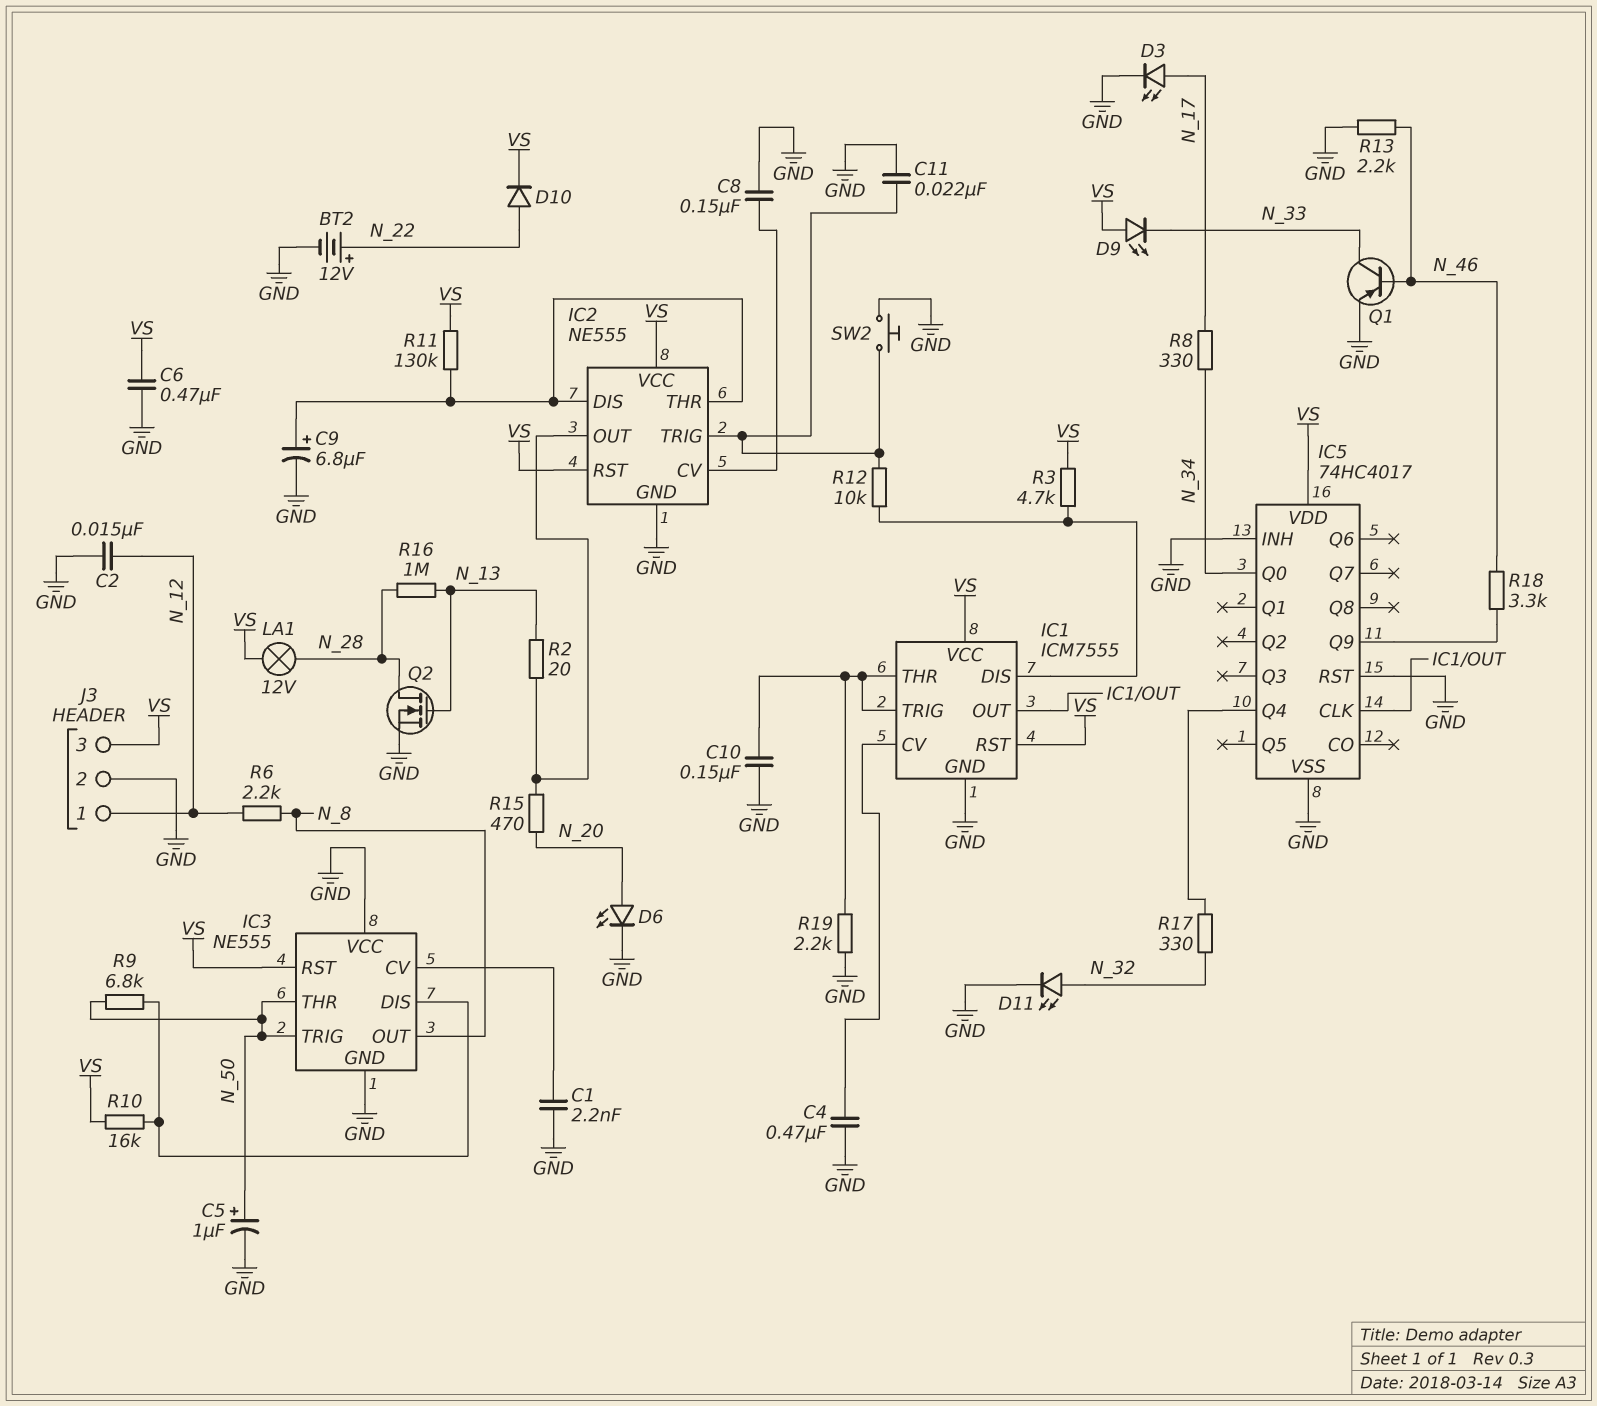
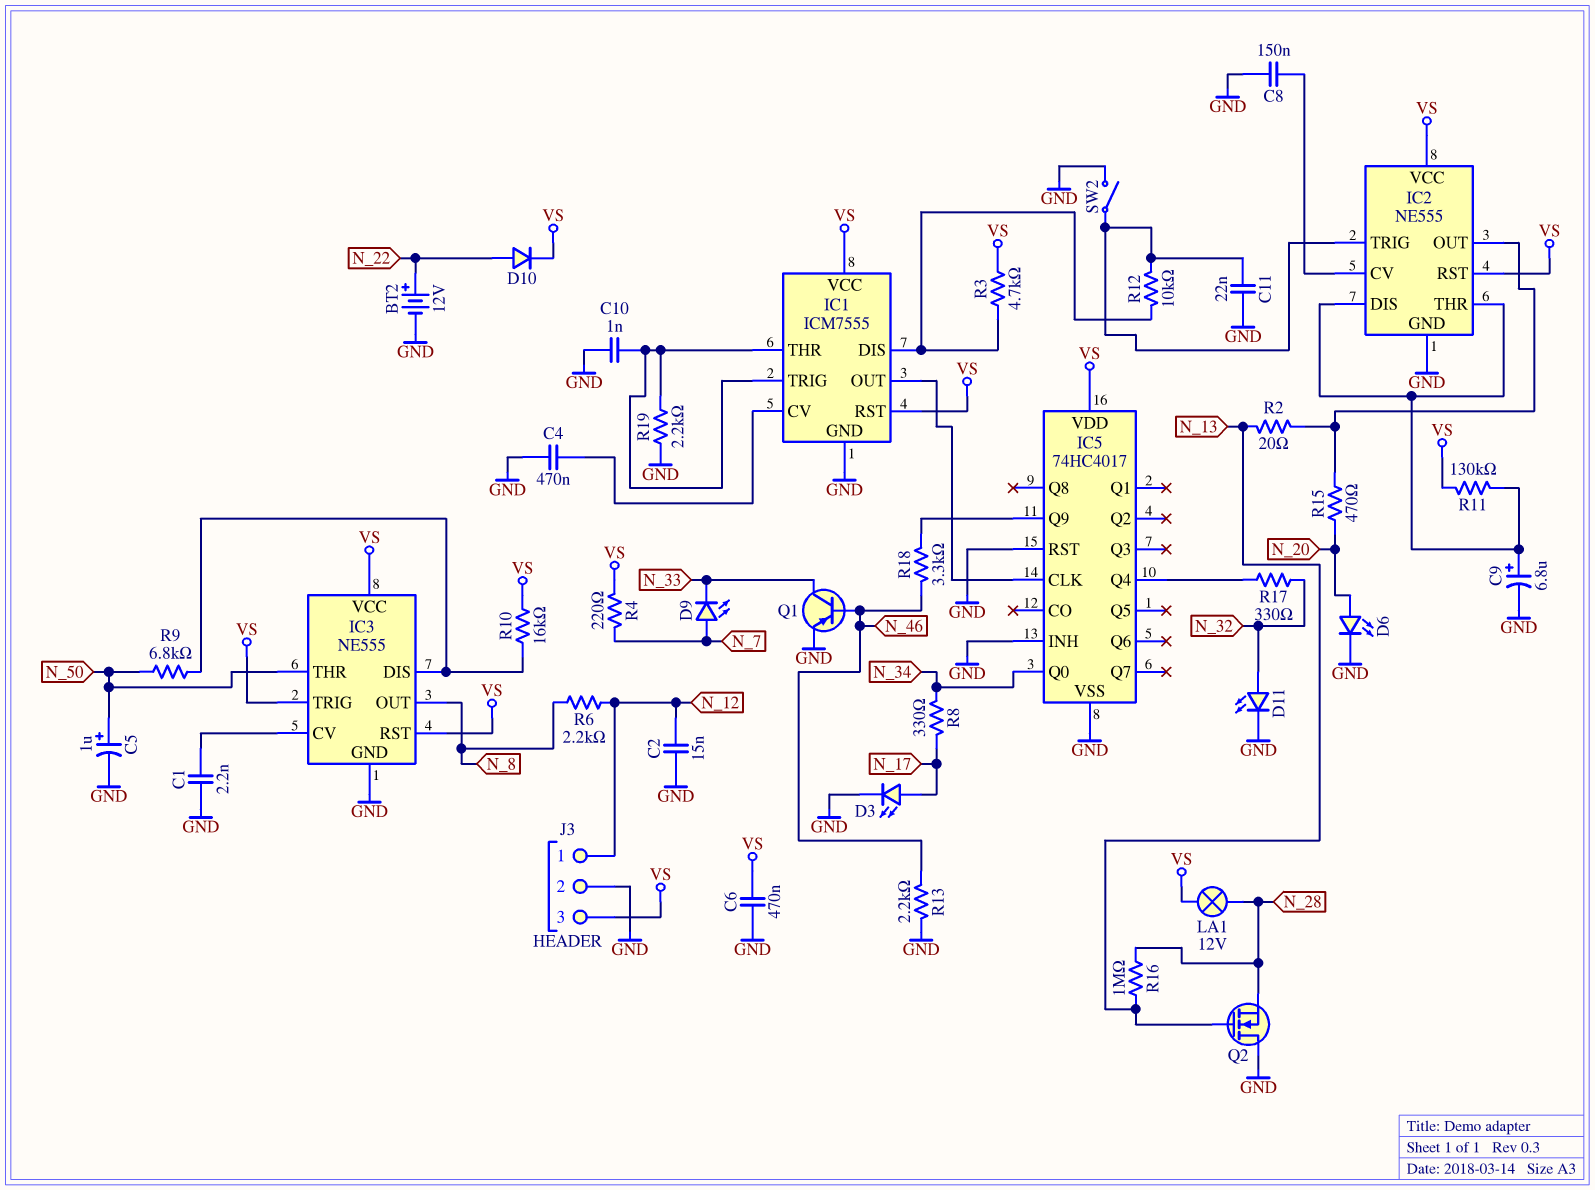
C10: 150nF (GND, IC1/THR) -> 1nF (GND, IC1/THR)
D9: LED (A VS, K N_33) -> LED (A N_7, K N_33)
IC3 pin TRIG: N_50 -> VS
IC3 pin VCC: GND -> VS
Q2: NMOS (G N_13, D N_28, S GND) -> NMOS (G N_13, D GND, S N_28)
R4: none -> 220 (N_7, VS)
SW2: button (GND, IC2/TRIG) -> switch (GND, IC2/TRIG)

